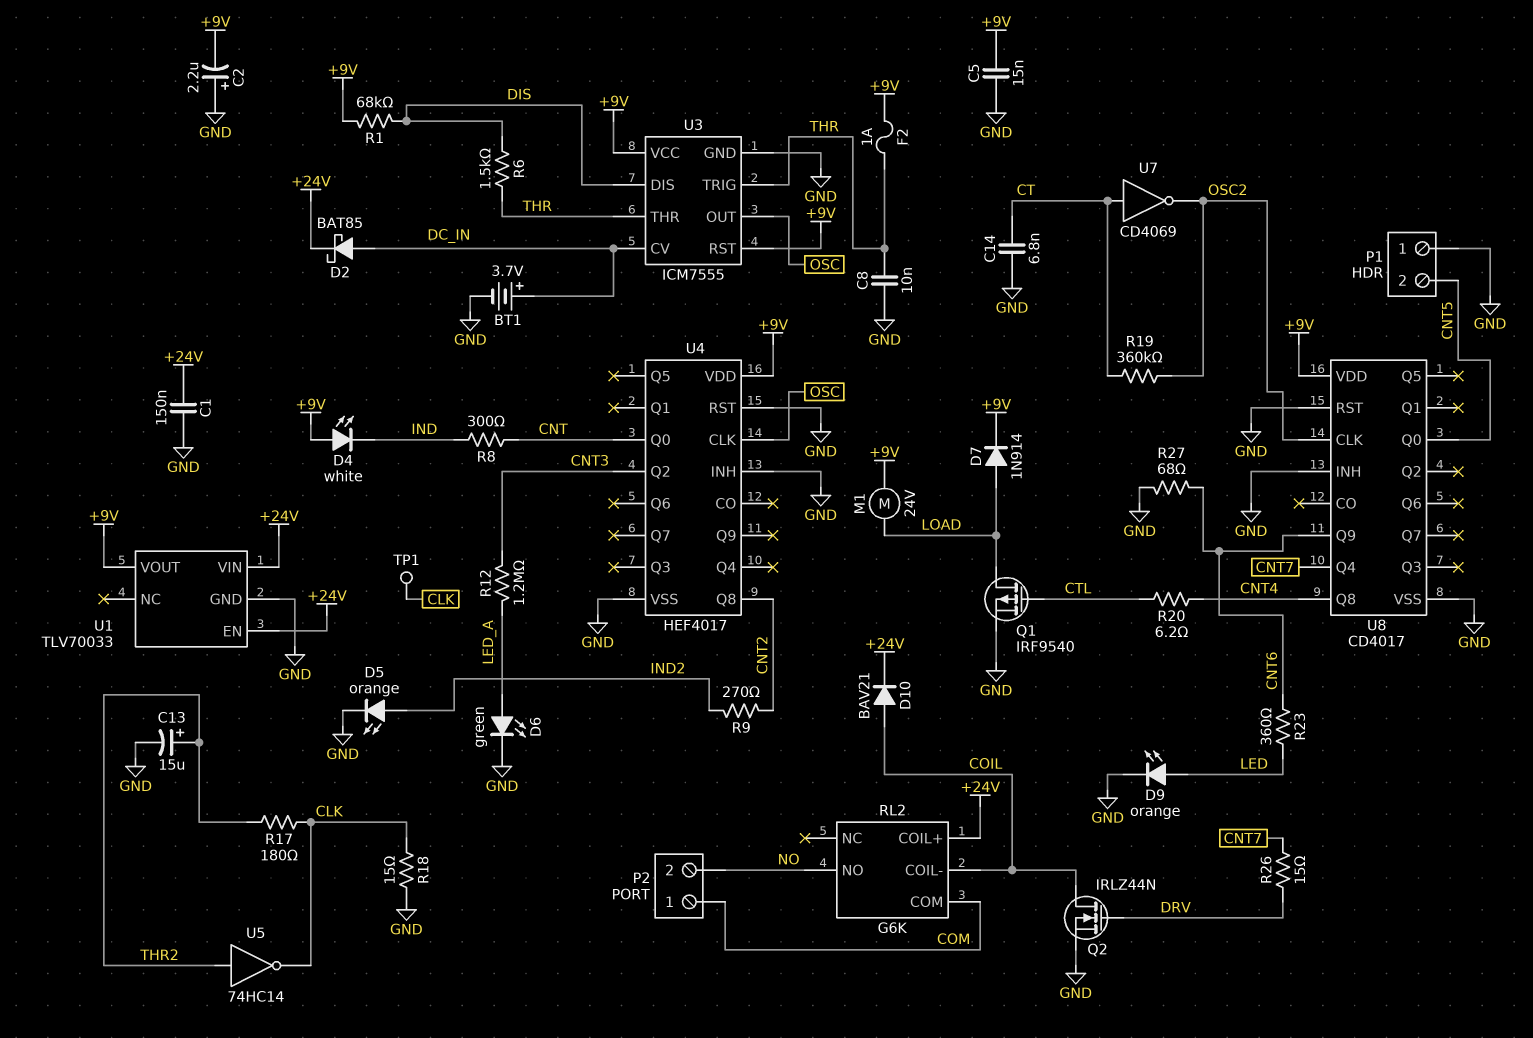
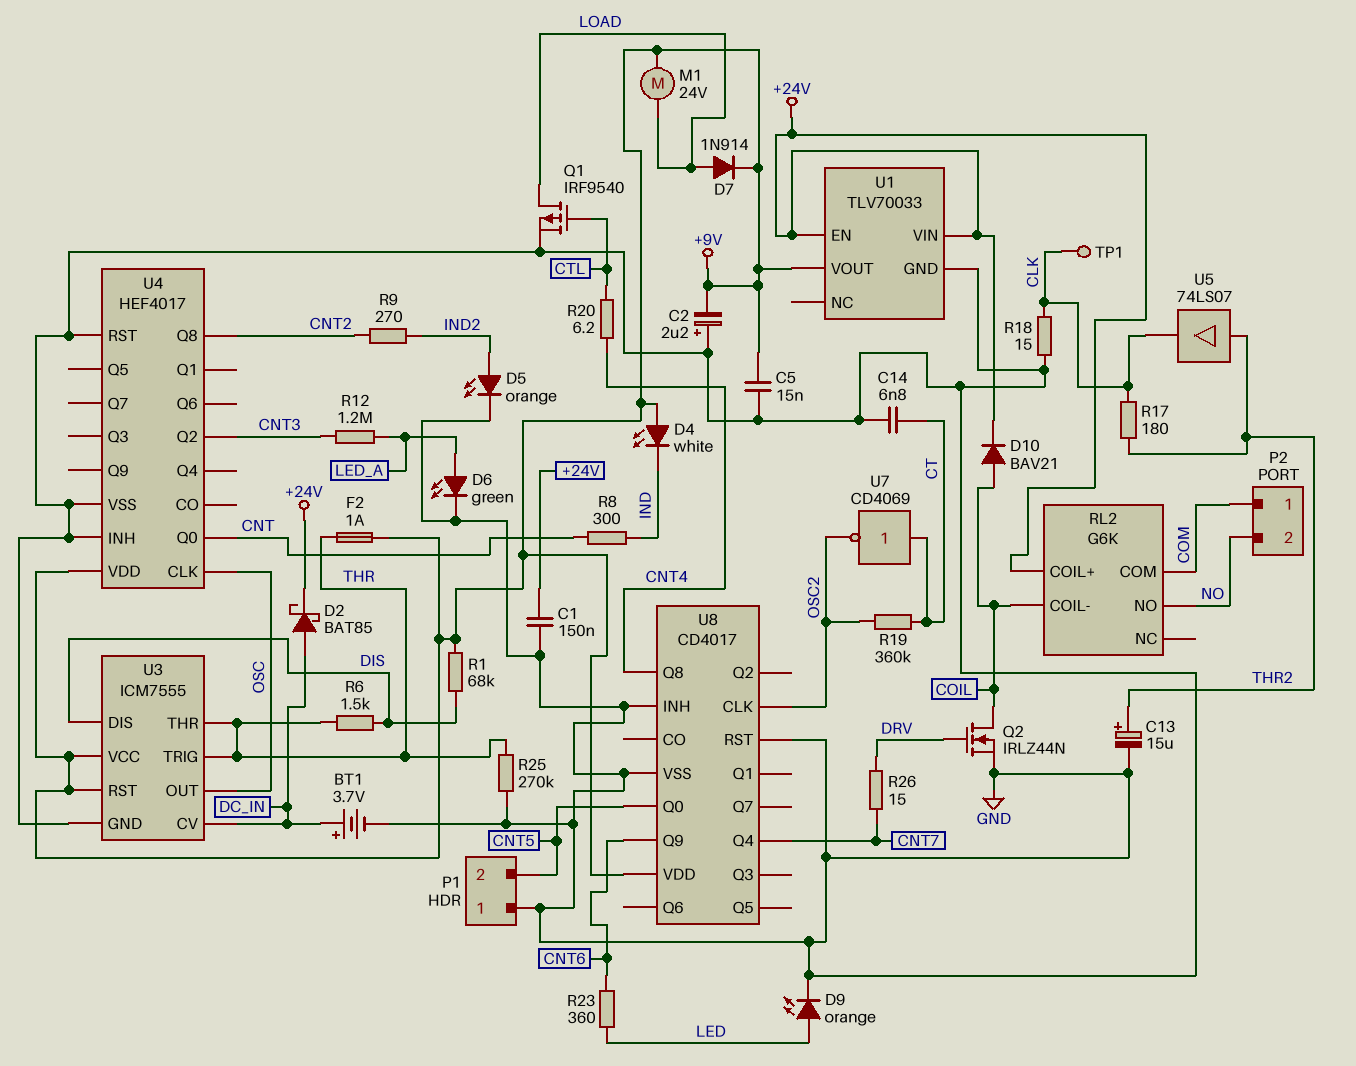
C8: 10nF (GND, THR) -> none
R25: none -> 270k (GND, THR)
R27: 68 (CNT6, GND) -> none
U5: NOT 74HC14 (in THR2, out CLK) -> buffer 74LS07 (in THR2, out CLK)

